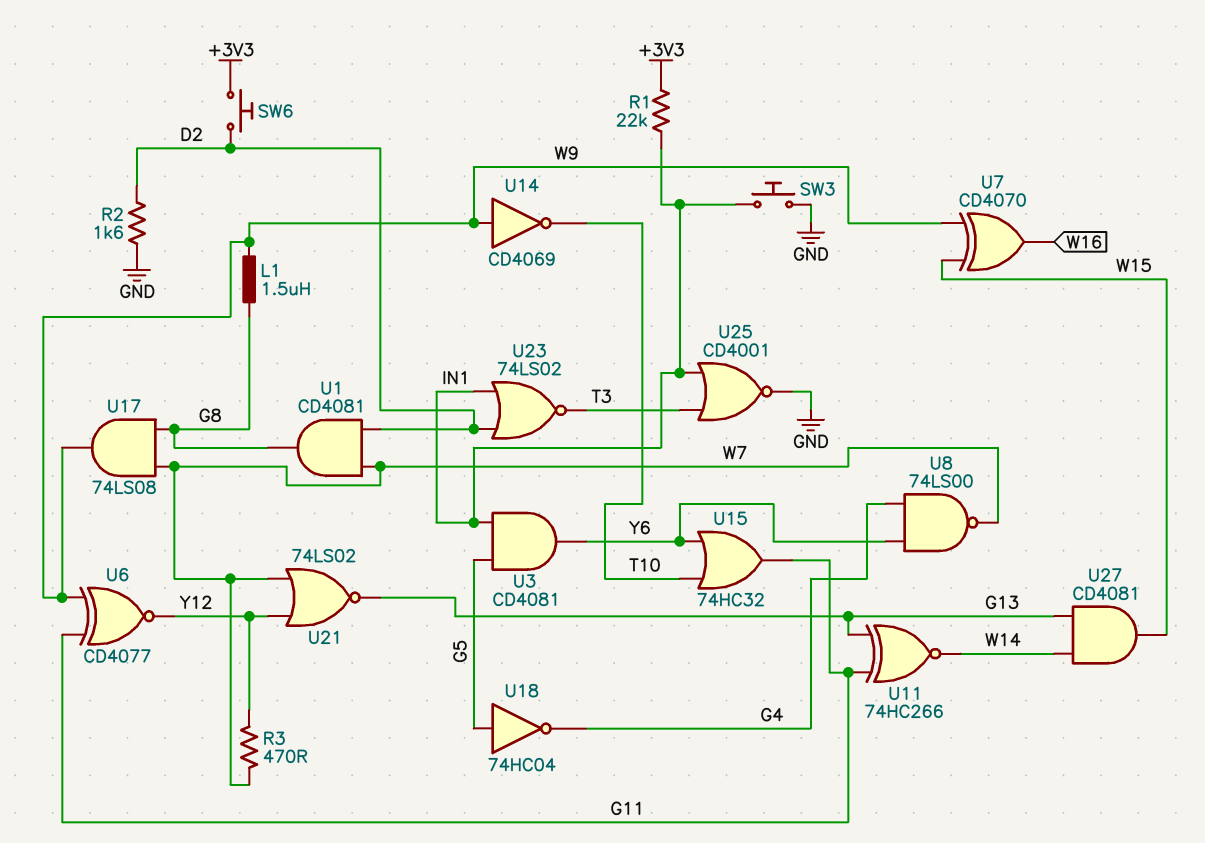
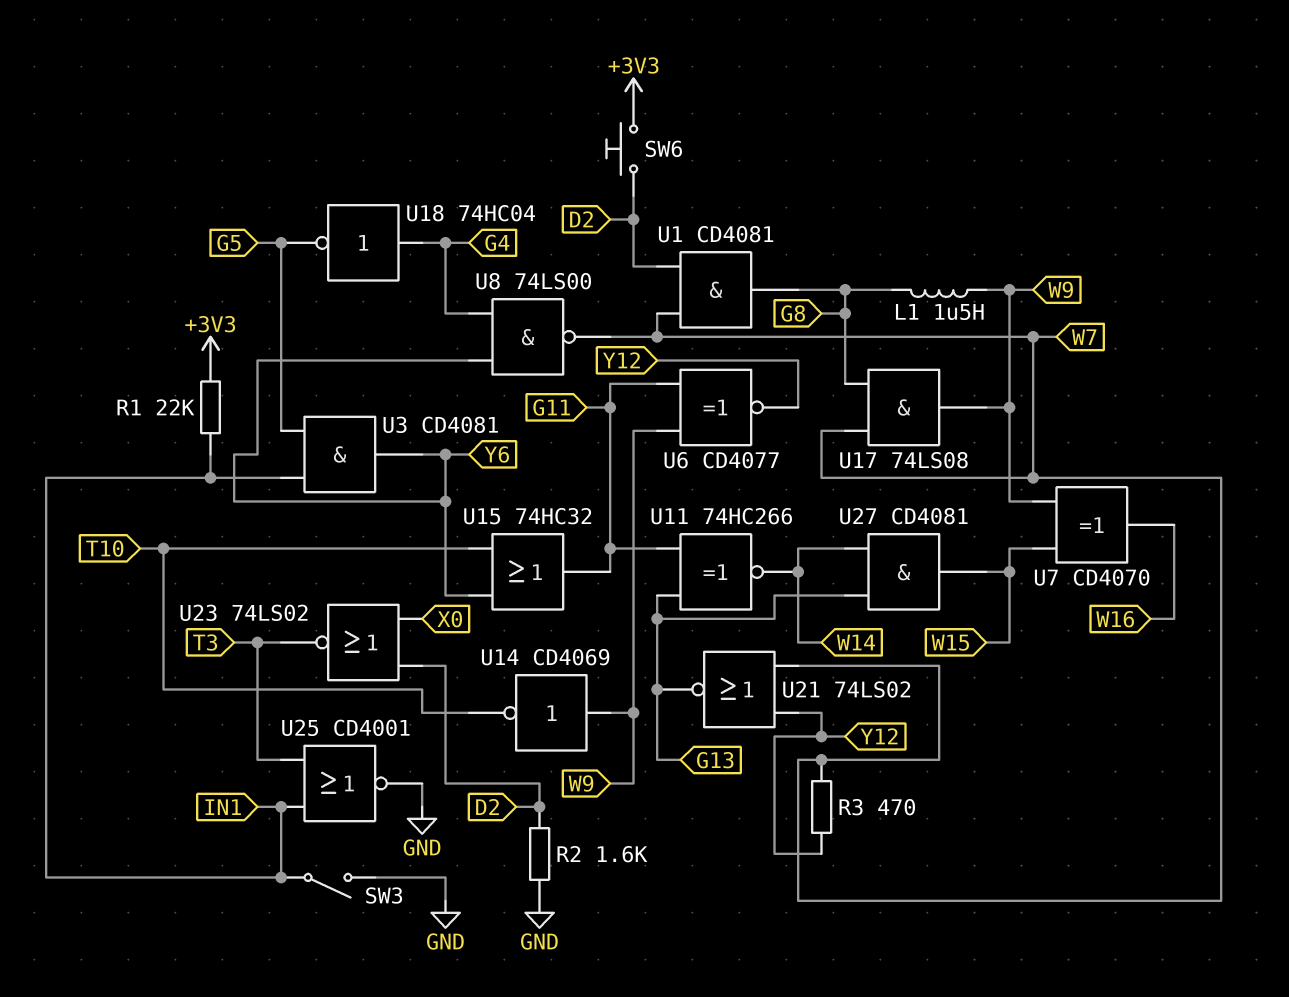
SW3: button (GND, IN1) -> switch (GND, IN1)
U18: NOT 74HC04 (in G5, out G4) -> NOT 74HC04 (in G4, out G5)
U23: NOR 74LS02 (in D2, in IN1, out T3) -> NOR 74LS02 (in D2, in X0, out T3)

